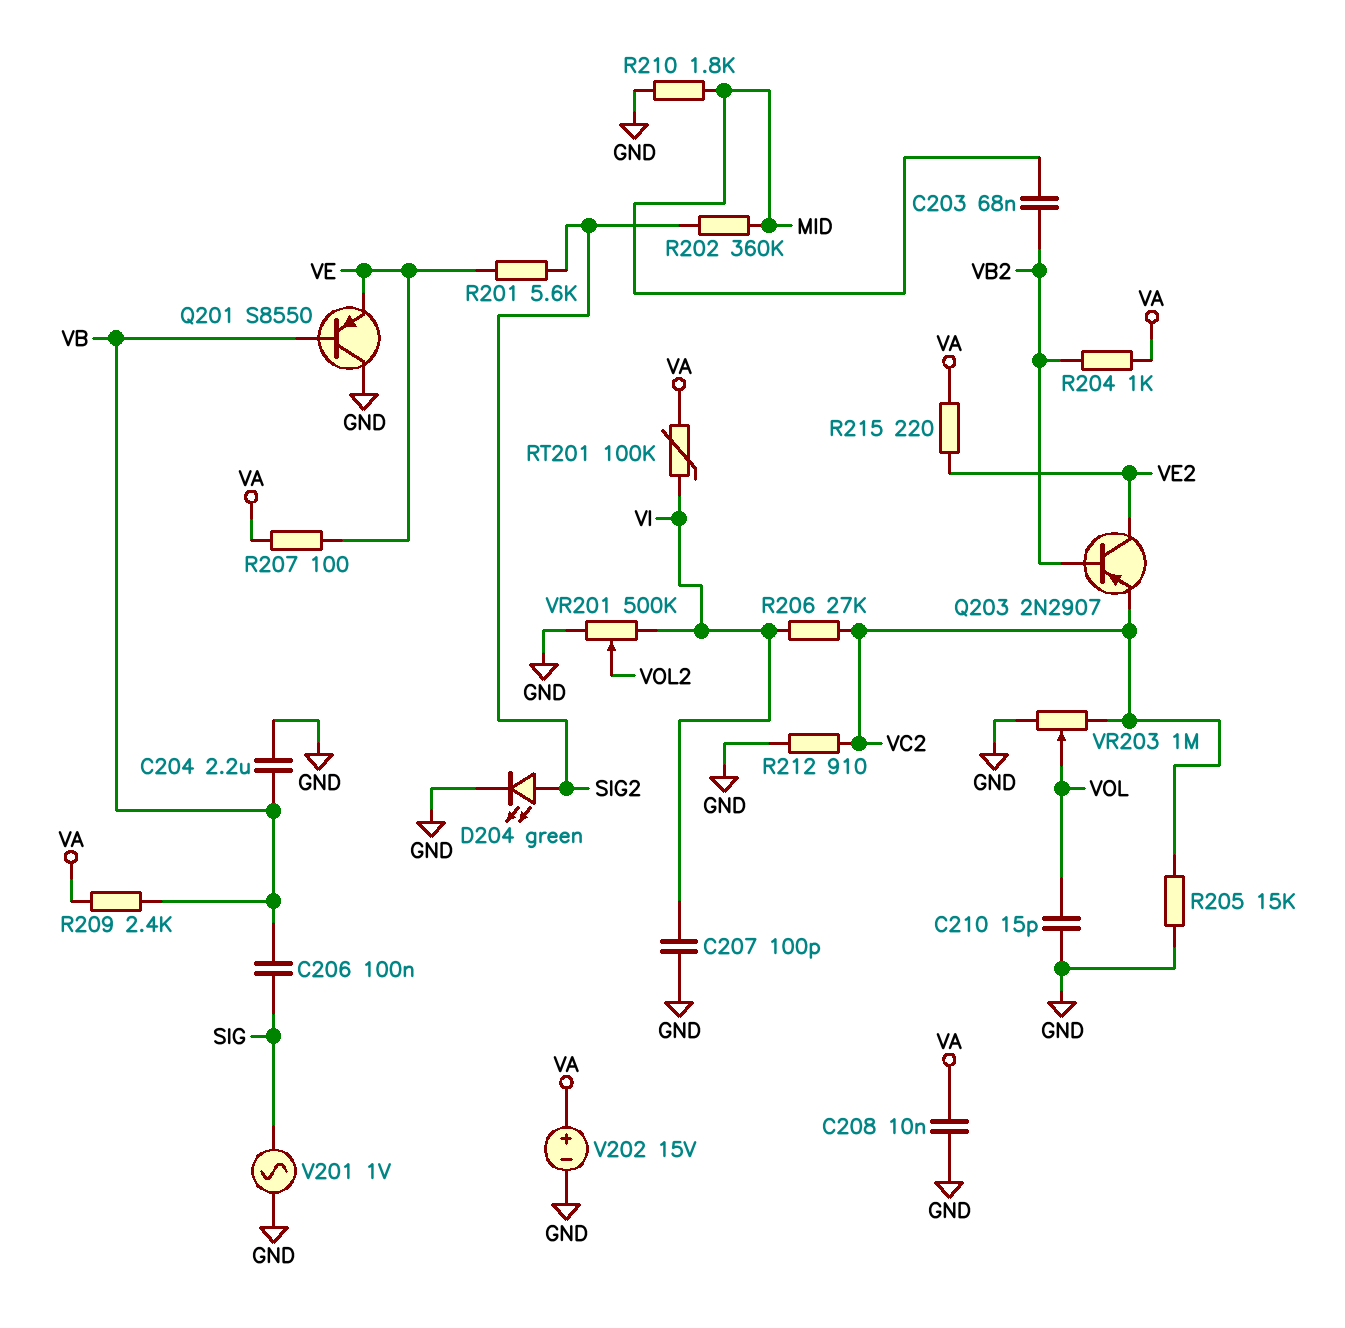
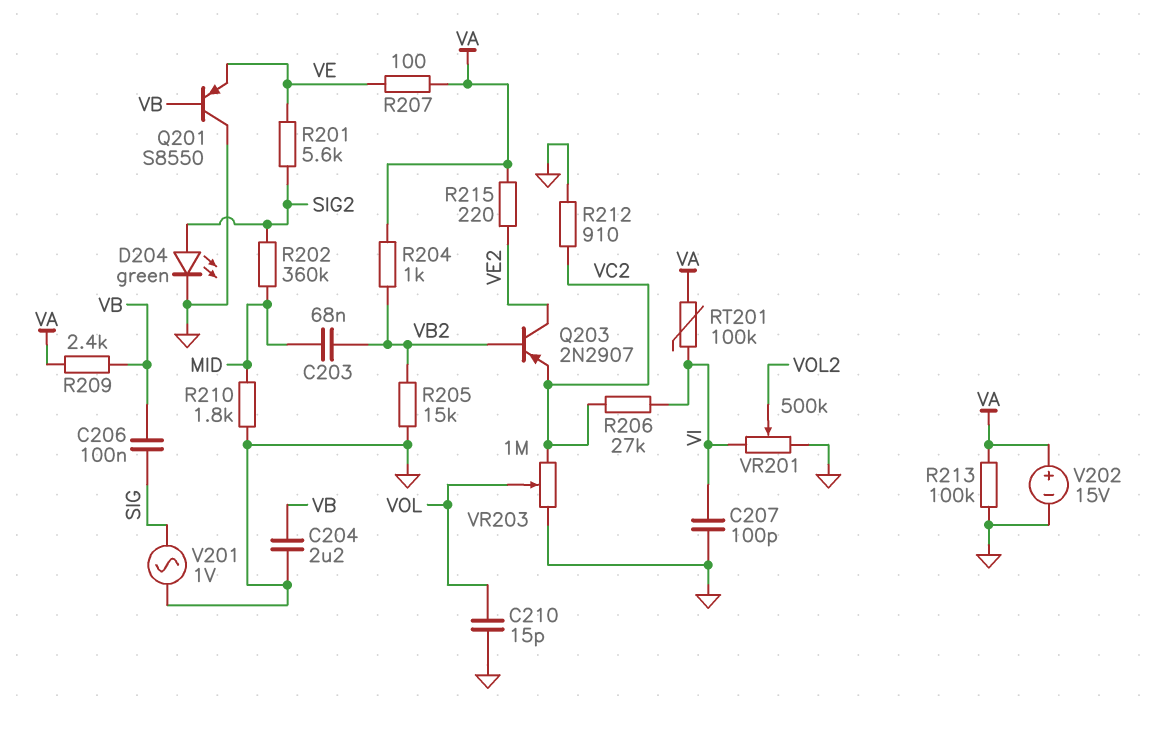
C208: 10nF (GND, VA) -> none
R205: 15k (GND, VC2) -> 15k (GND, VB2)
R213: none -> 100k (GND, VA)

